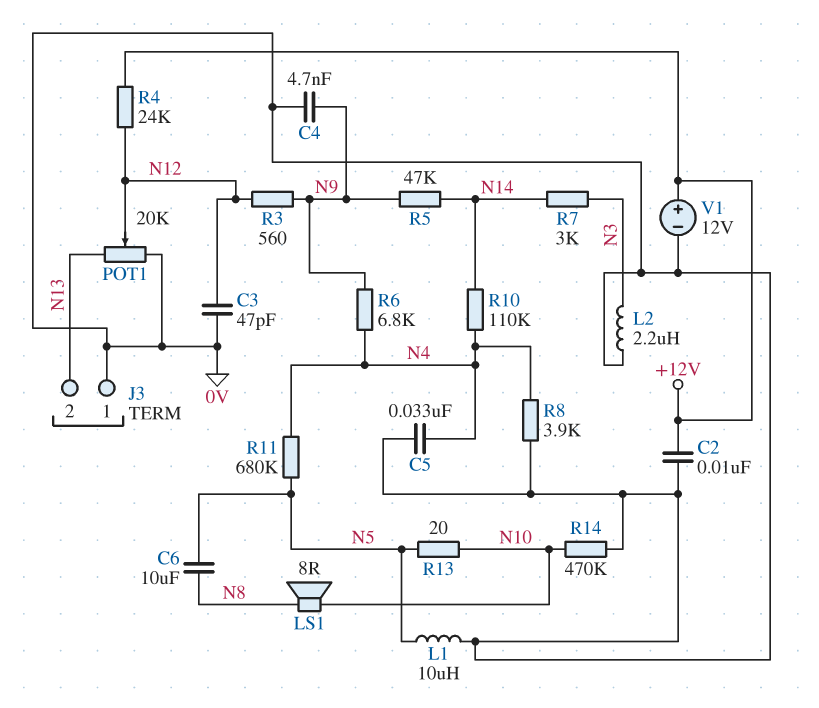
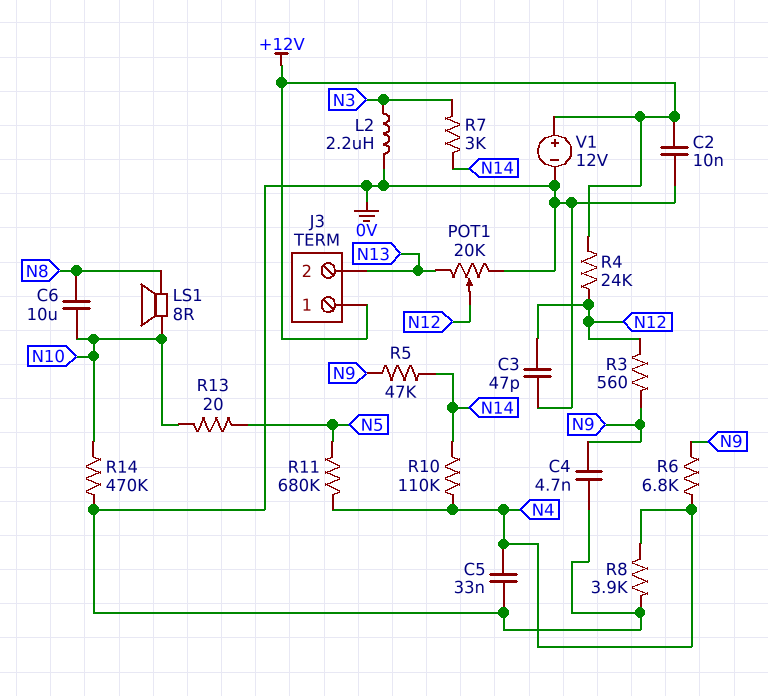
C6: 10uF (N5, N8) -> 10uF (N8, N10)
J3 pin 1: 0V -> +12V
L1: 10uH (0V, N5) -> none

